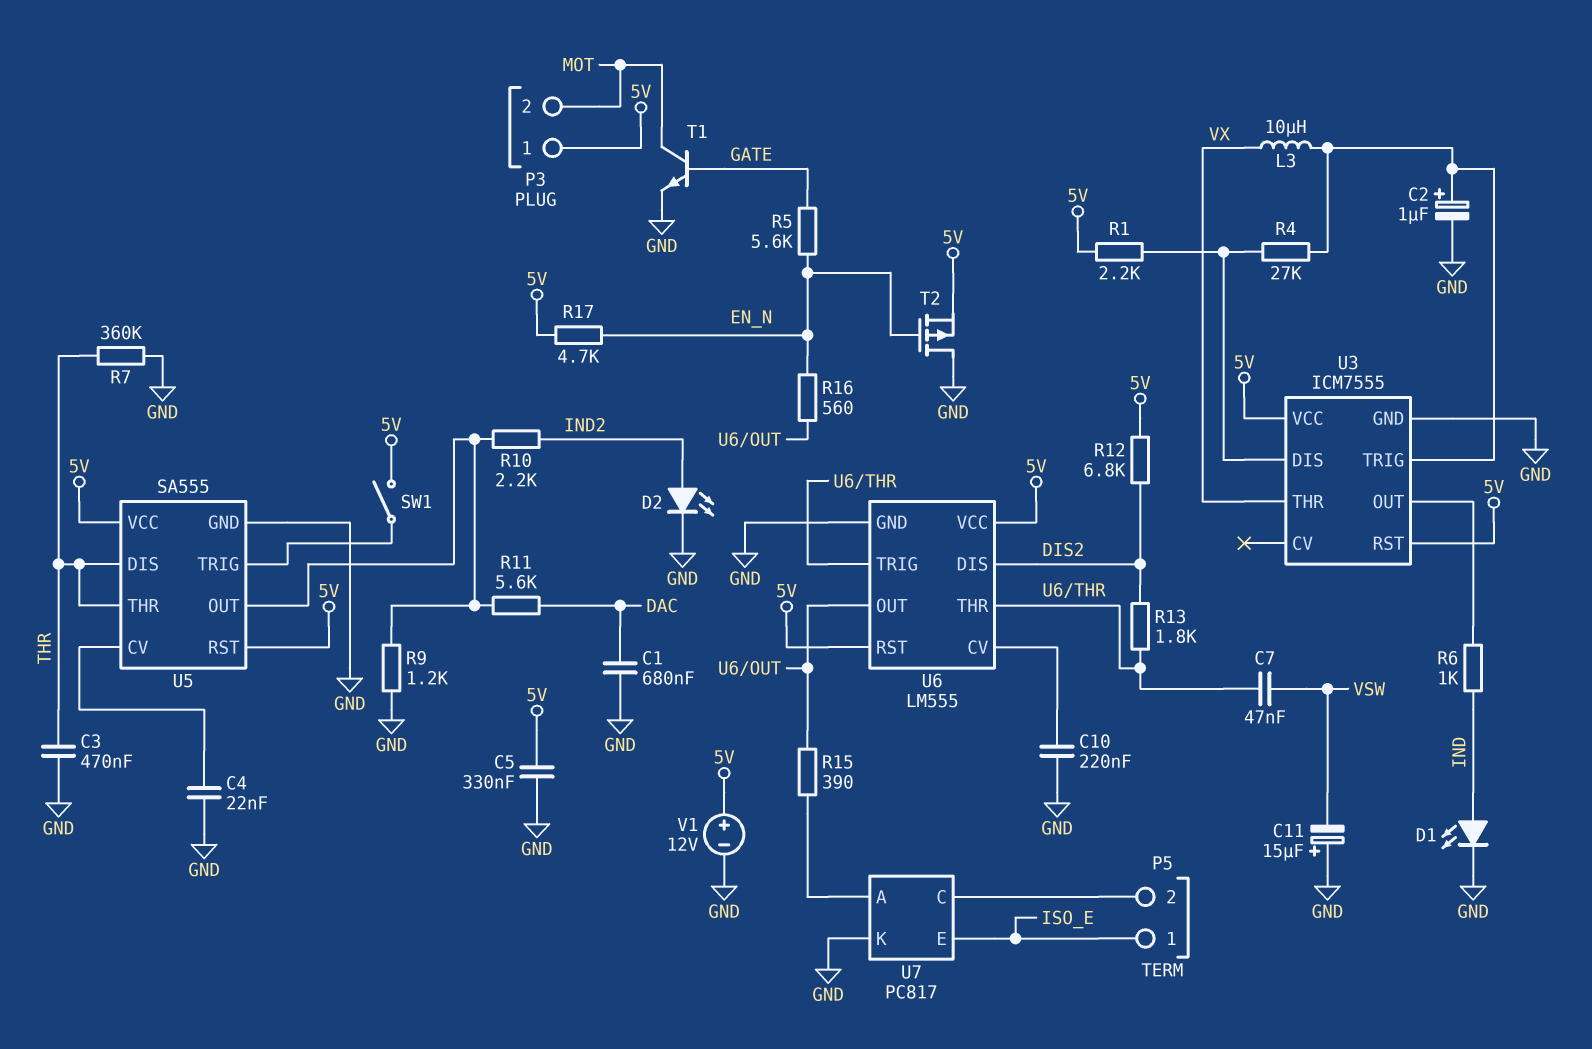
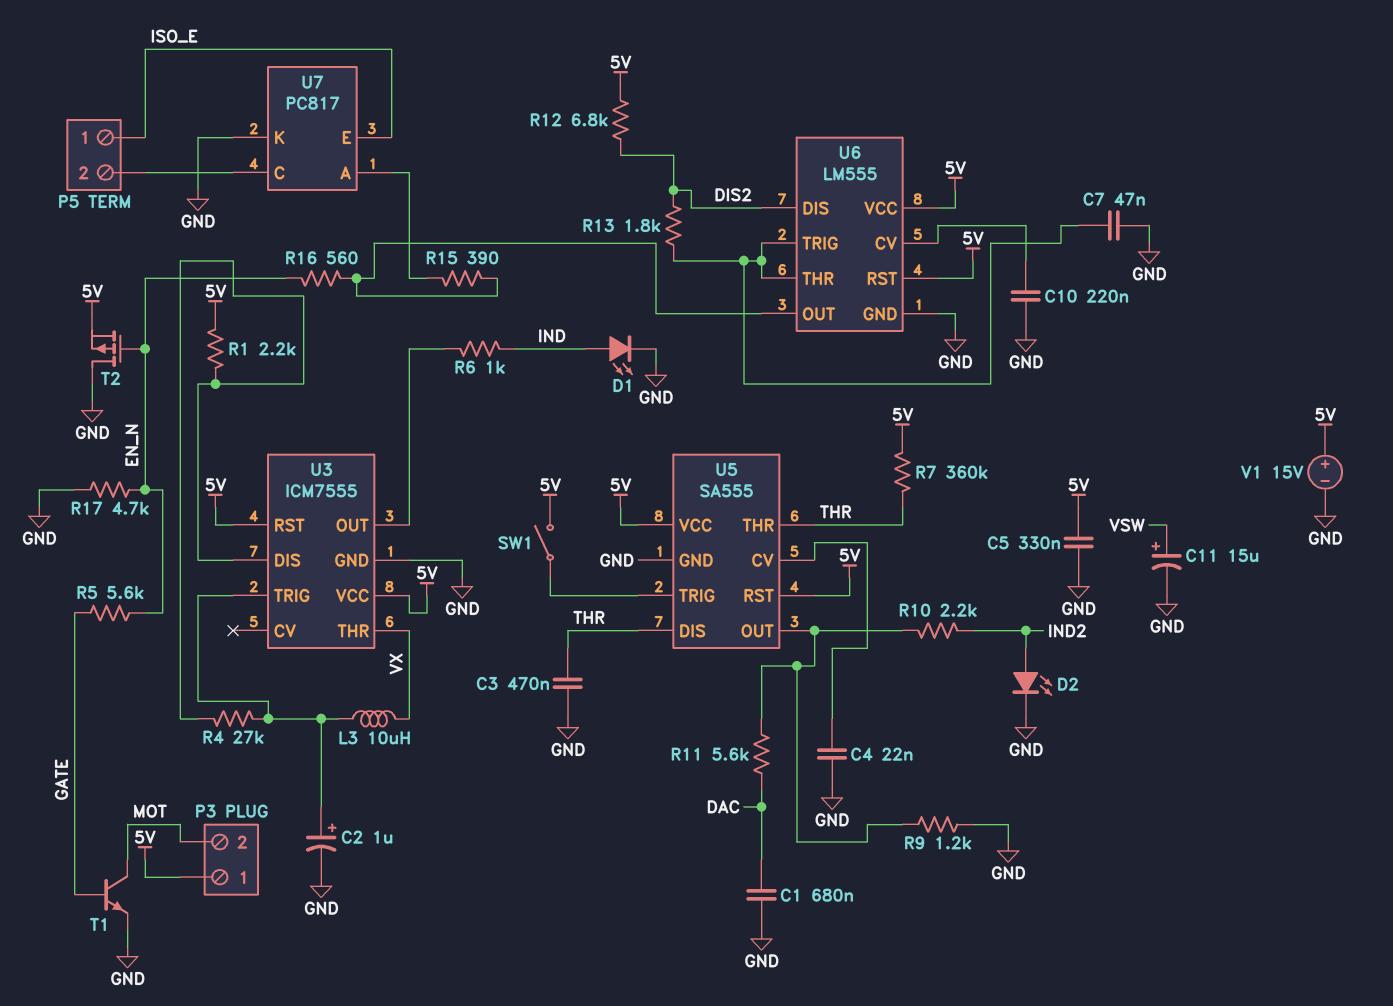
C7: 47nF (U6/THR, VSW) -> 47nF (GND, U6/THR)
C11: 15uF (plus GND, minus VSW) -> 15uF (plus VSW, minus GND)
R7: 360k (GND, THR) -> 360k (5V, THR)
R17: 4.7k (5V, EN_N) -> 4.7k (EN_N, GND)
V1: 12V (plus 5V, minus GND) -> 15V (plus 5V, minus GND)

